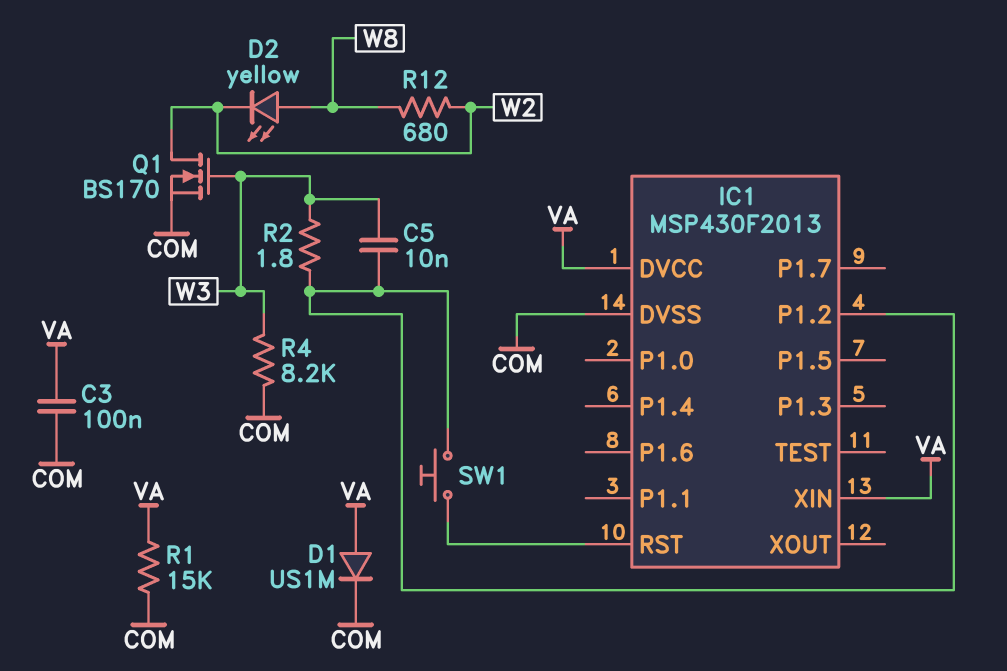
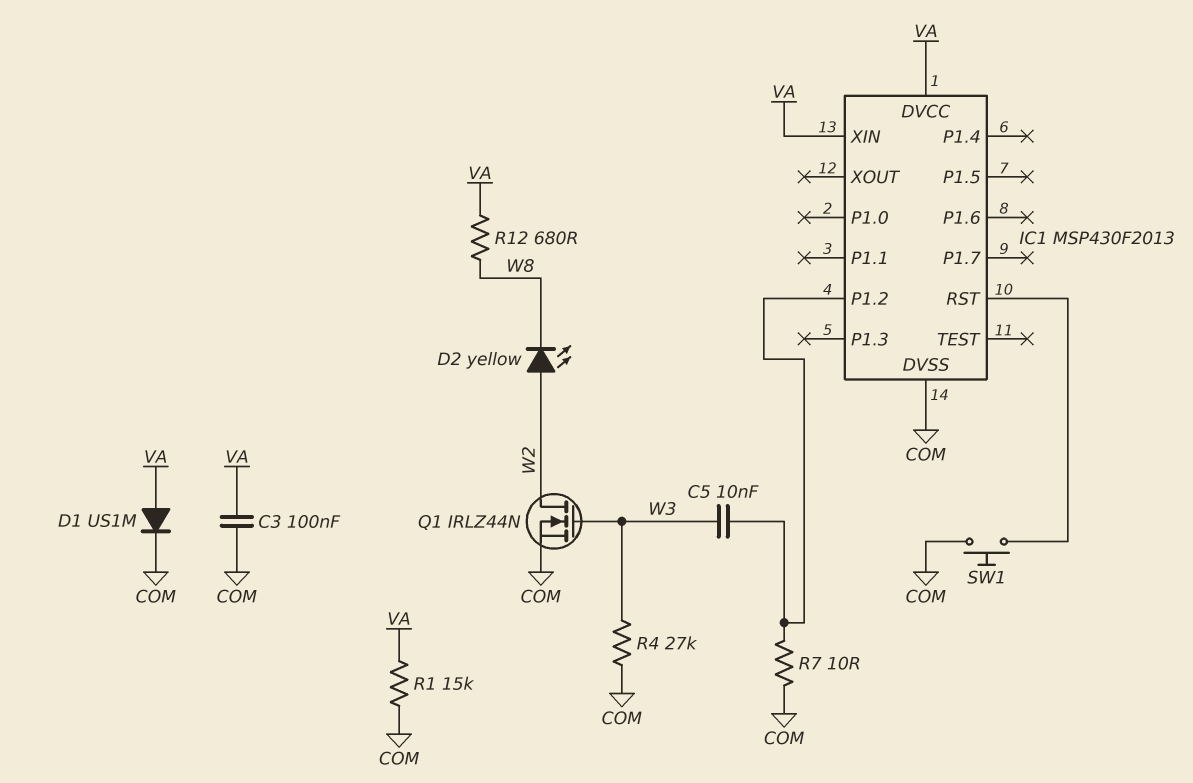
D2: LED yellow (A W8, K W2) -> LED yellow (A W2, K W8)
Q1: NMOS BS170 (G W3, D W2, S COM) -> NMOS IRLZ44N (G W3, D W2, S COM)
R2: 1.8 (IC1/P1.2, W3) -> none
R4: 8.2k (COM, W3) -> 27k (COM, W3)
R7: none -> 10 (COM, IC1/P1.2)
R12: 680 (W2, W8) -> 680 (VA, W8)
SW1: button (IC1/P1.2, IC1/RST) -> button (COM, IC1/RST)

